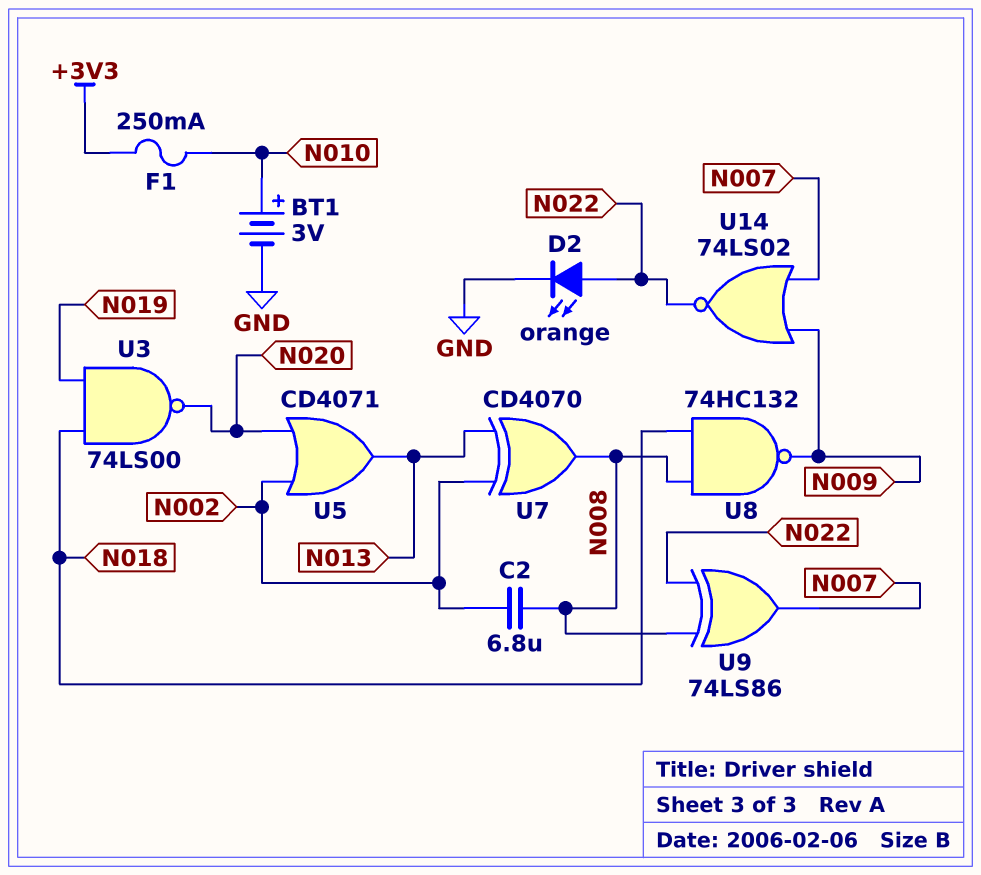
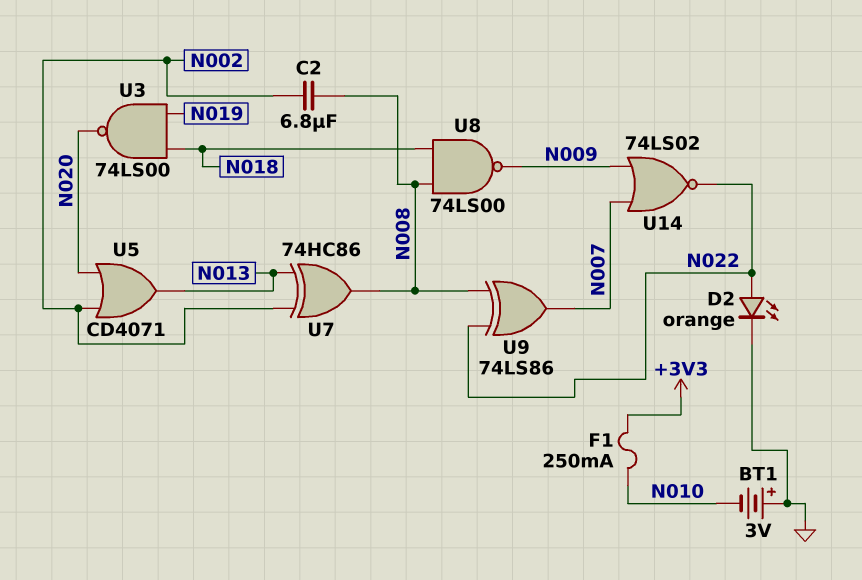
BT1: 3V (plus N010, minus GND) -> 3V (plus GND, minus N010)
U7: XOR CD4070 (in N002, in N013, out N008) -> XOR 74HC86 (in N002, in N013, out N008)
U8: NAND 74HC132 (in N008, in N018, out N009) -> NAND 74LS00 (in N008, in N018, out N009)

